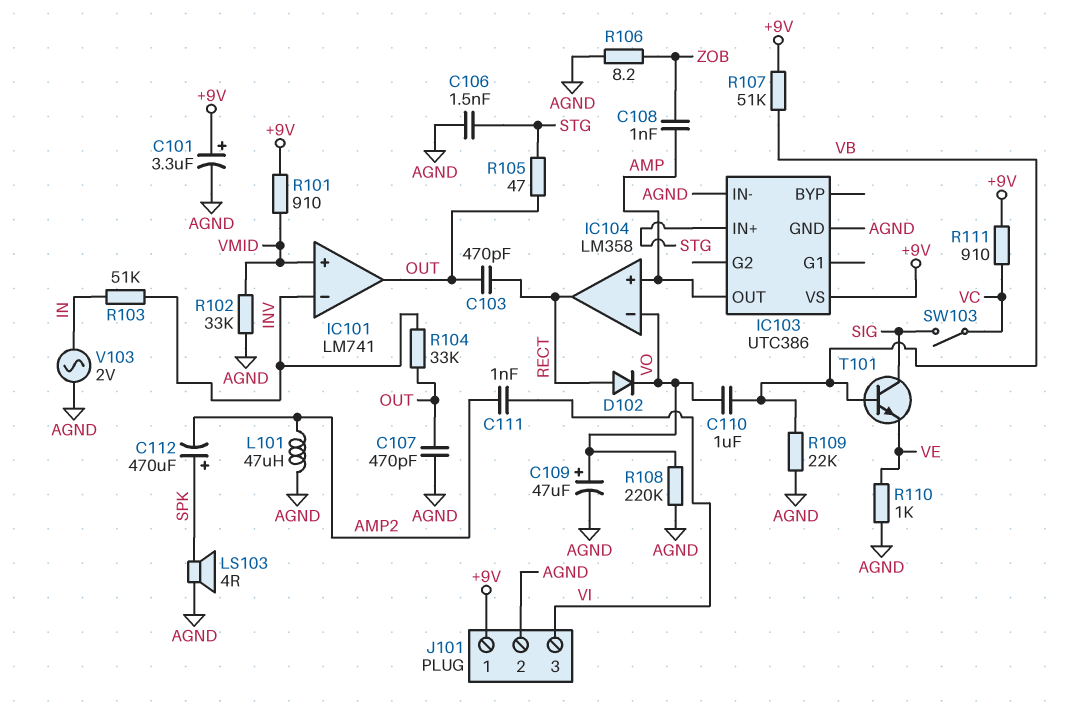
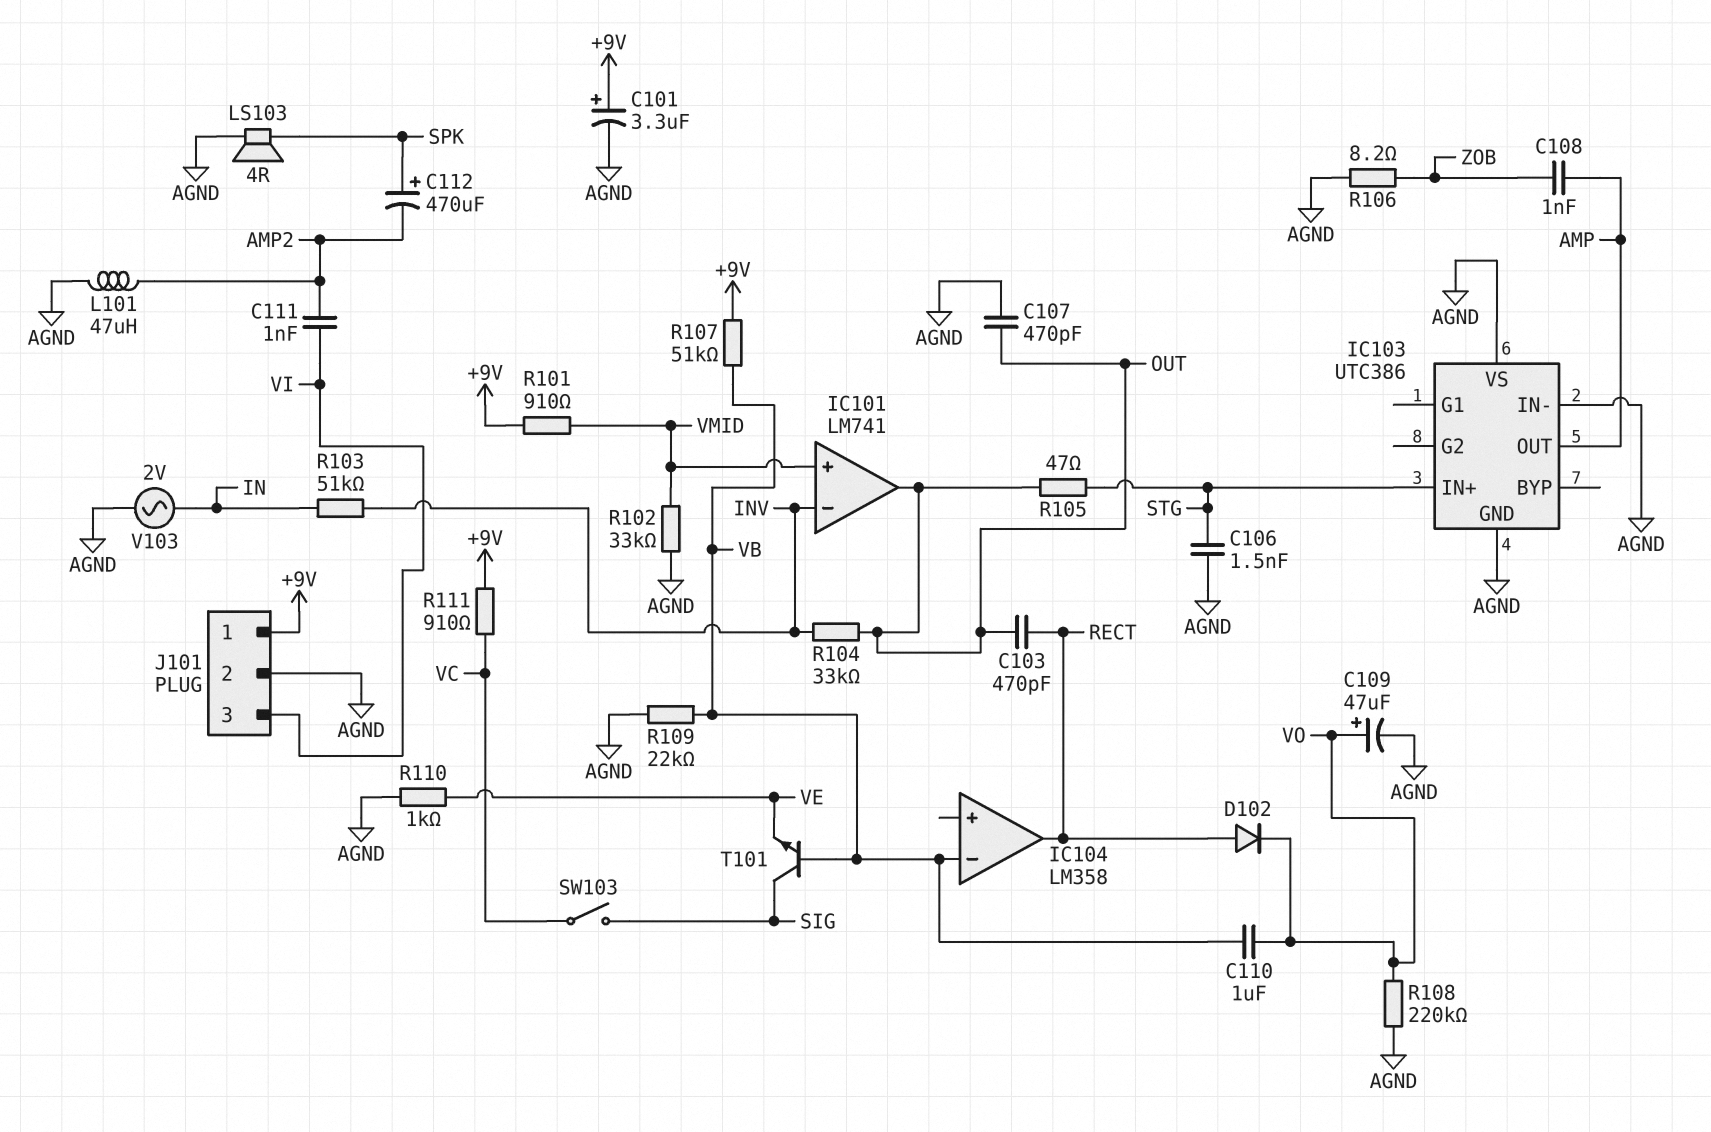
IC103 pin VS: +9V -> AGND
IC104 pin in+: AMP -> none
IC104 pin in-: VO -> VB

